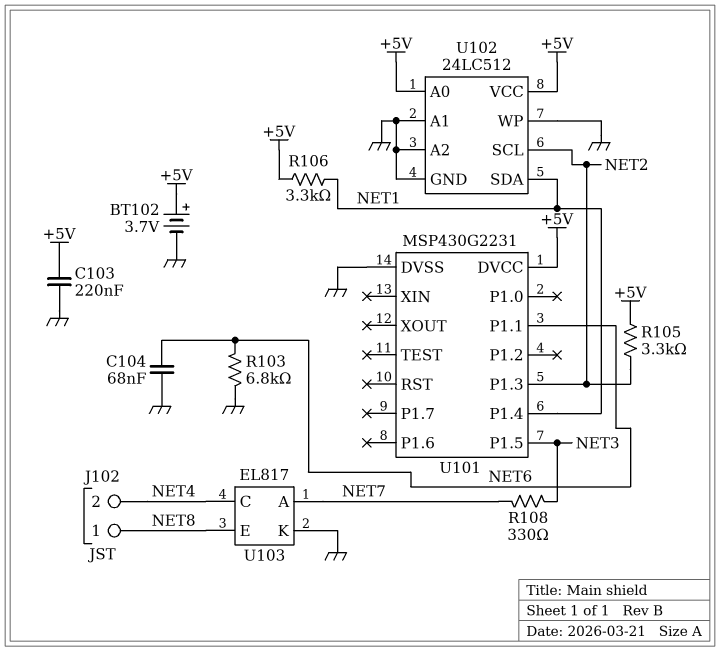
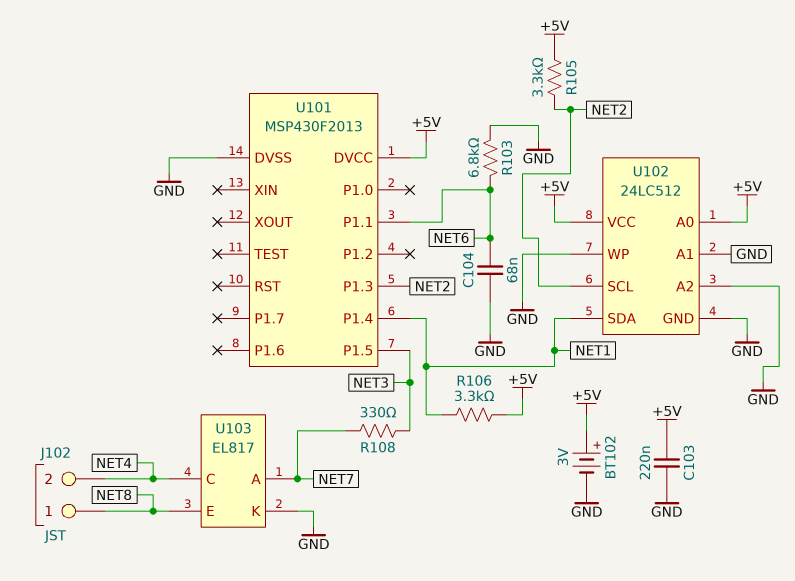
BT102: 3.7V (plus +5V, minus GND) -> 3V (plus +5V, minus GND)
U101: MSP430G2231 -> MSP430F2013

